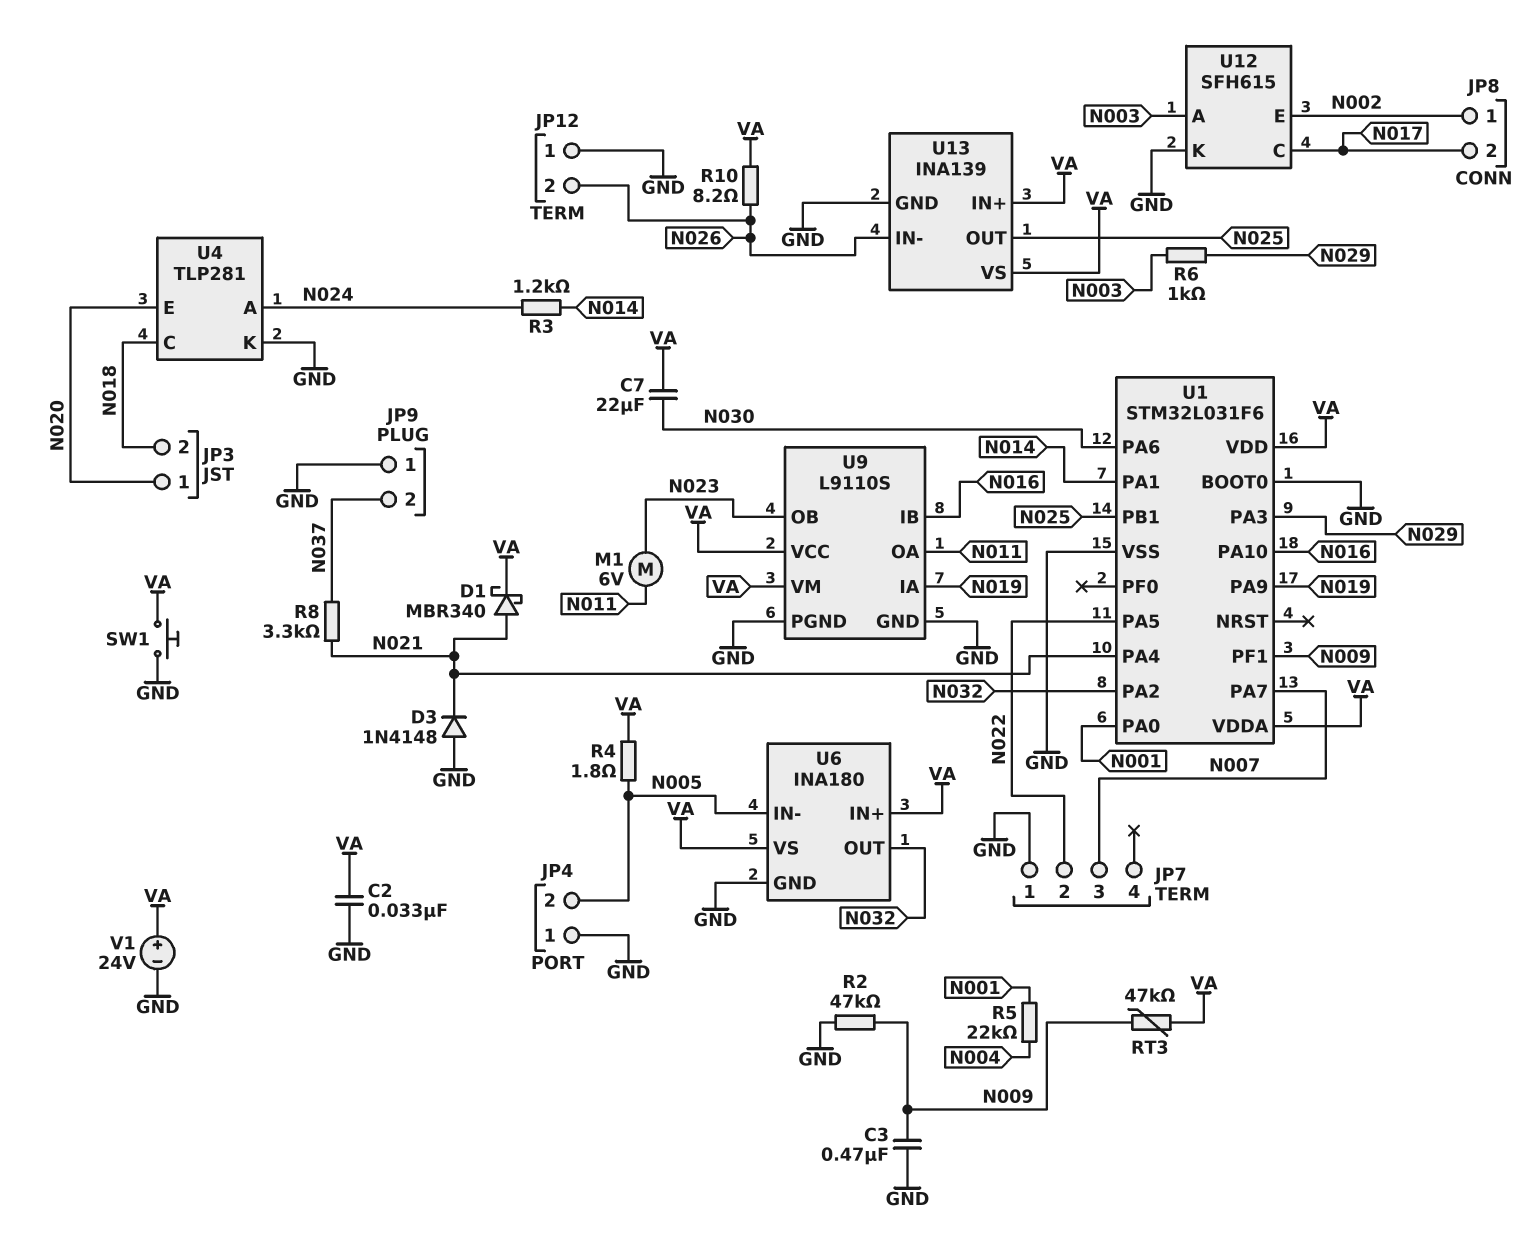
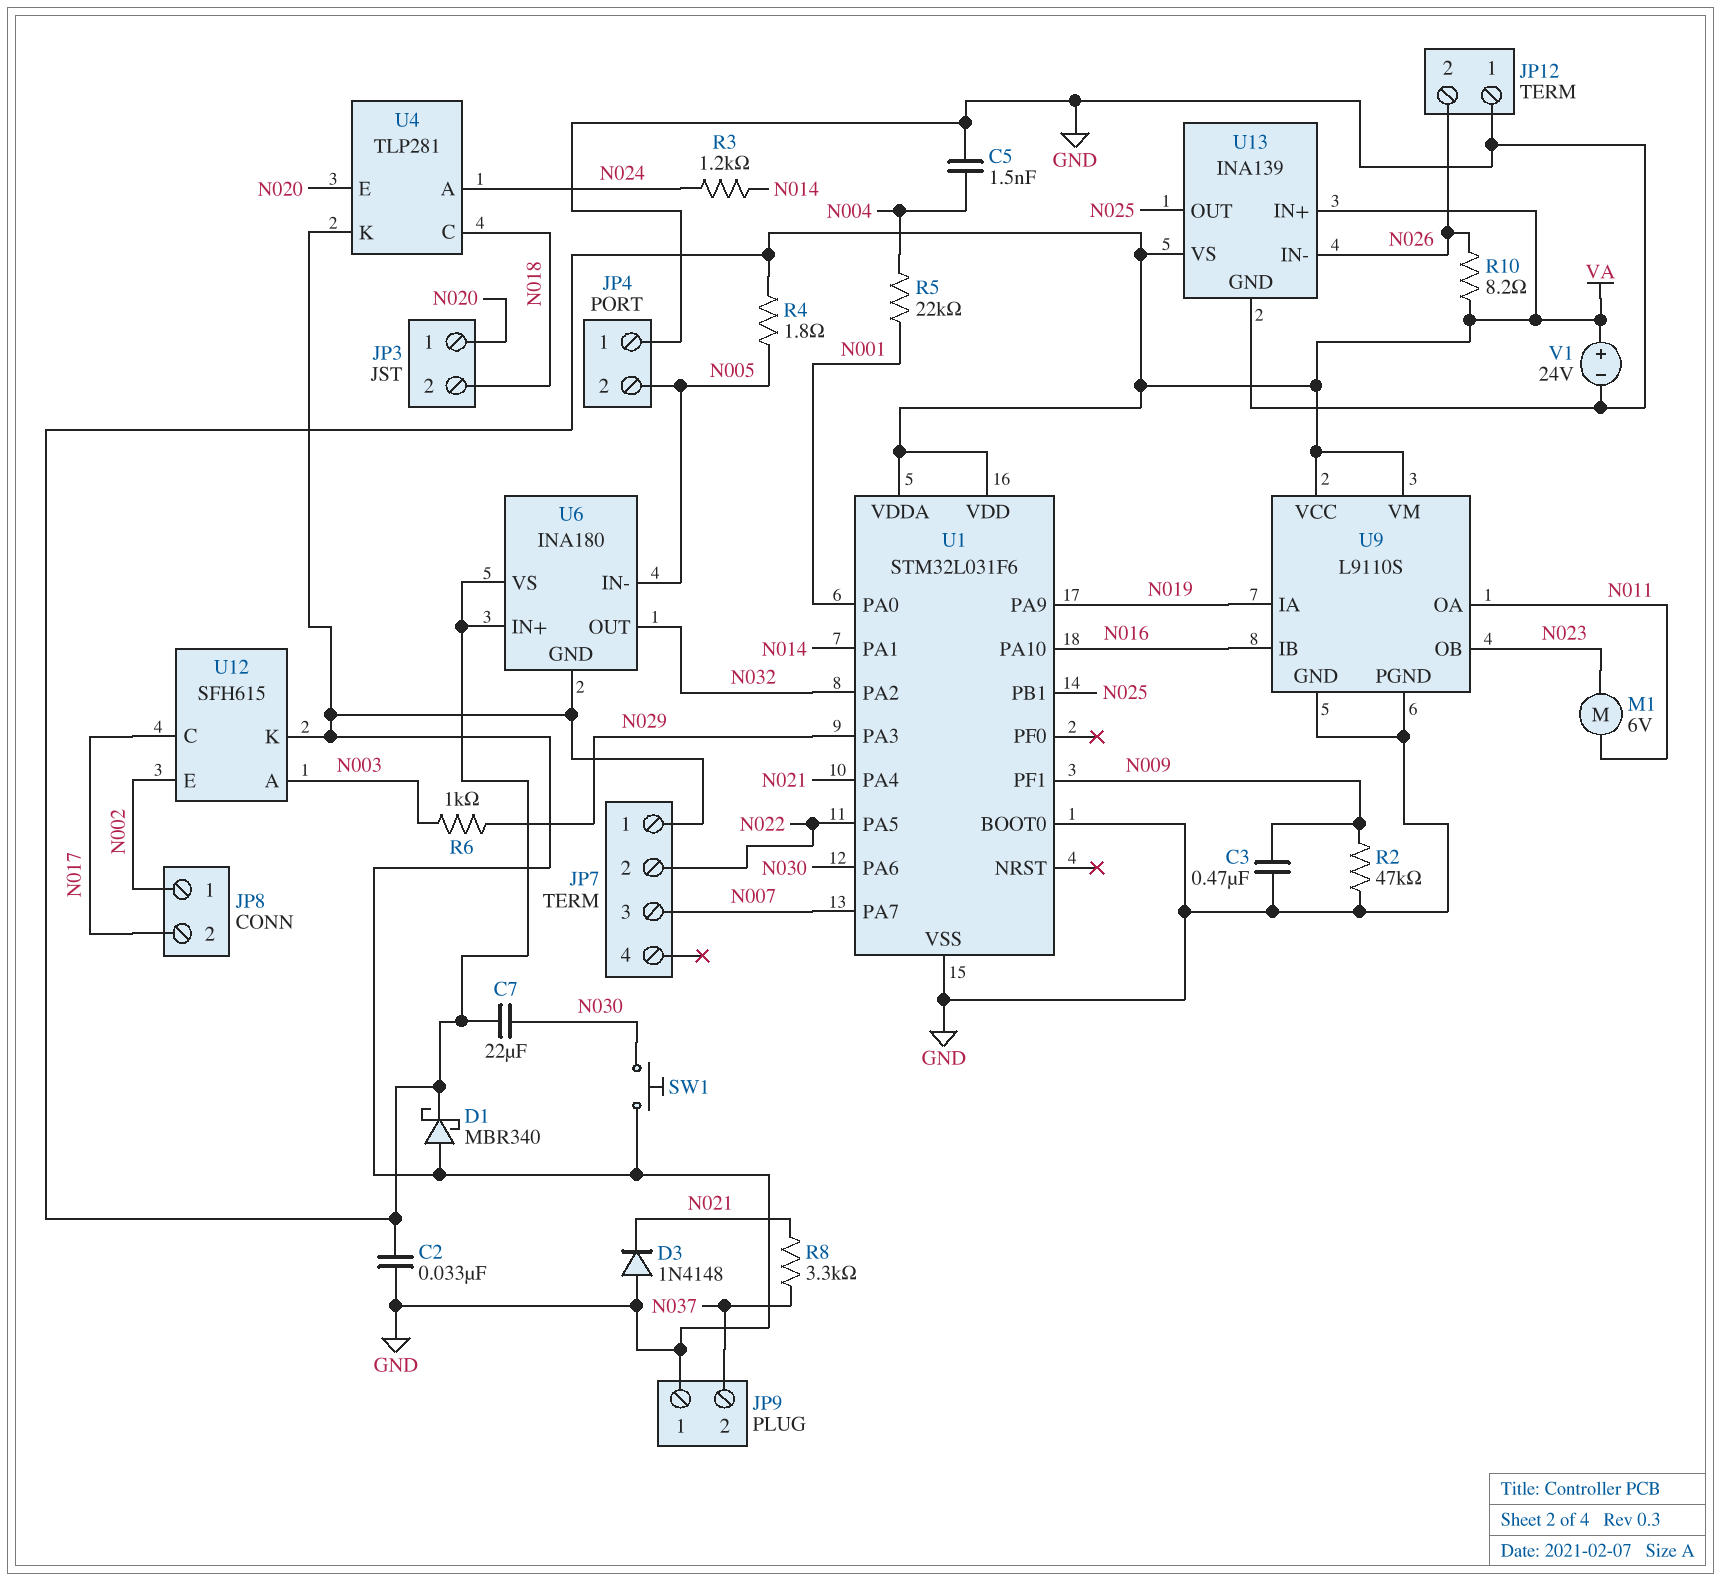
C5: none -> 1.5nF (GND, N004)
D1: schottky MBR340 (A N021, K VA) -> schottky MBR340 (A GND, K VA)
RT3: 47k (N009, VA) -> none
SW1: button (GND, VA) -> button (GND, N030)

